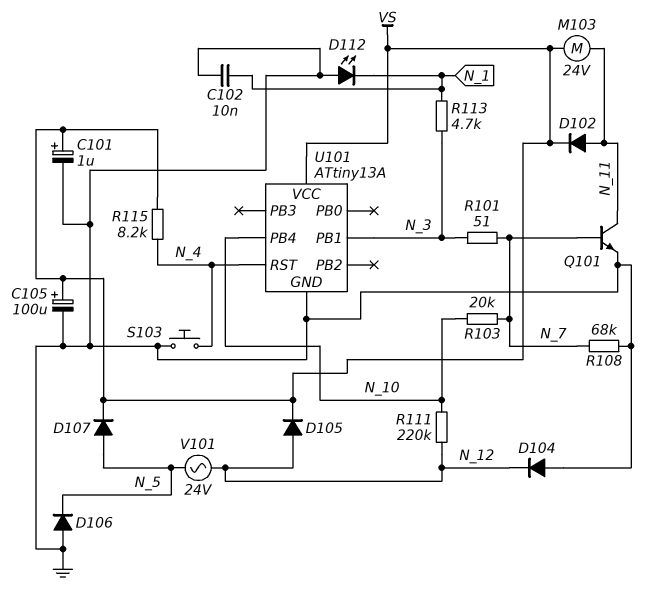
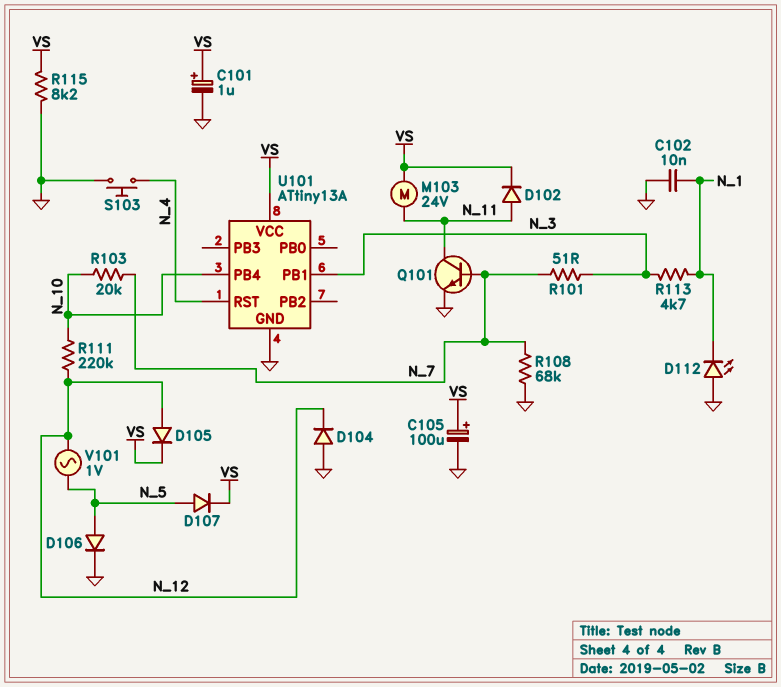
D106: diode (A GND, K N_5) -> diode (A N_5, K GND)
R115: 8.2k (N_4, VS) -> 8.2k (GND, VS)
V101: AC 24V (N_5, N_12) -> AC 1V (N_5, N_12)

